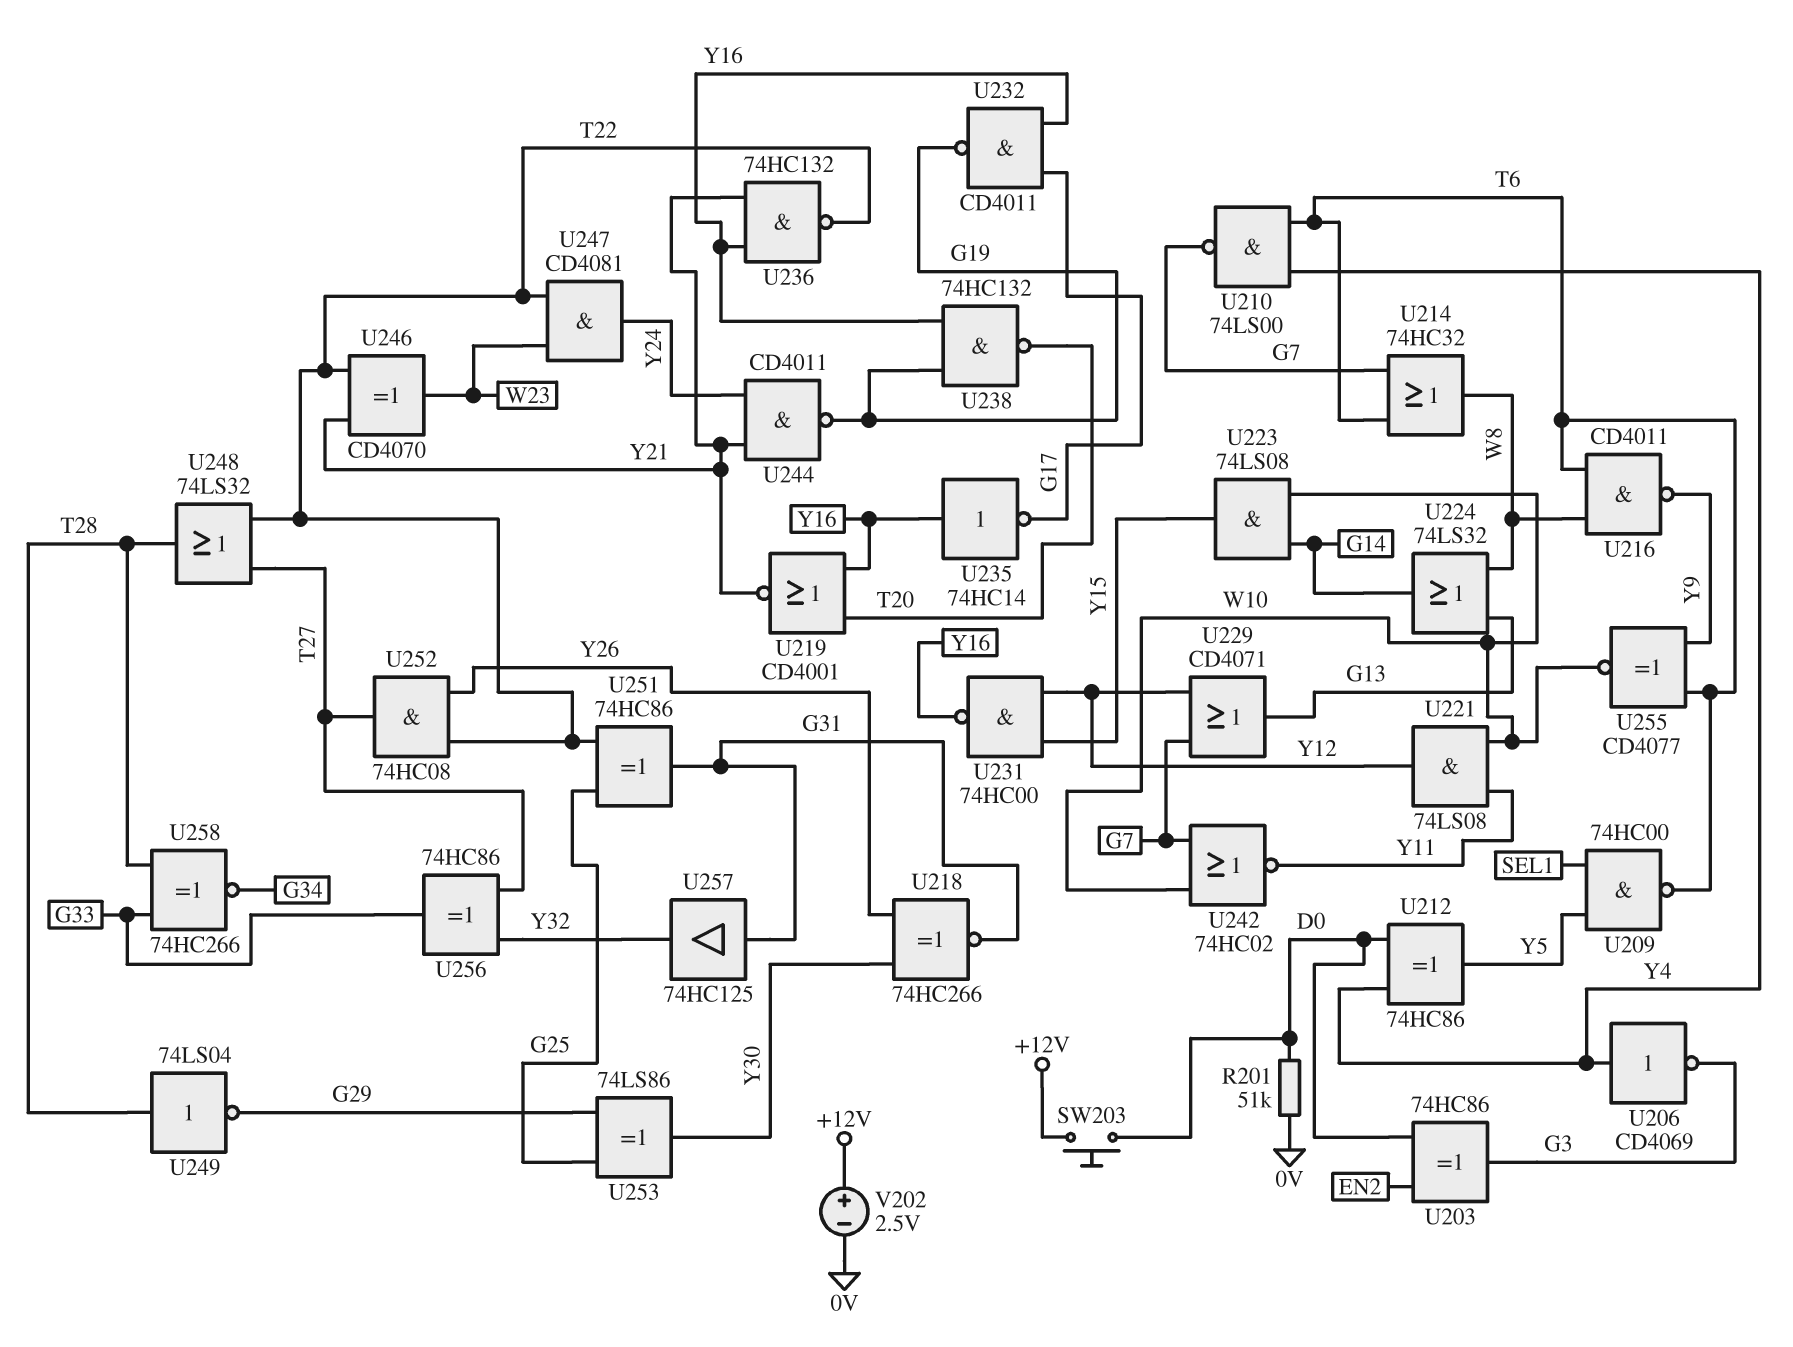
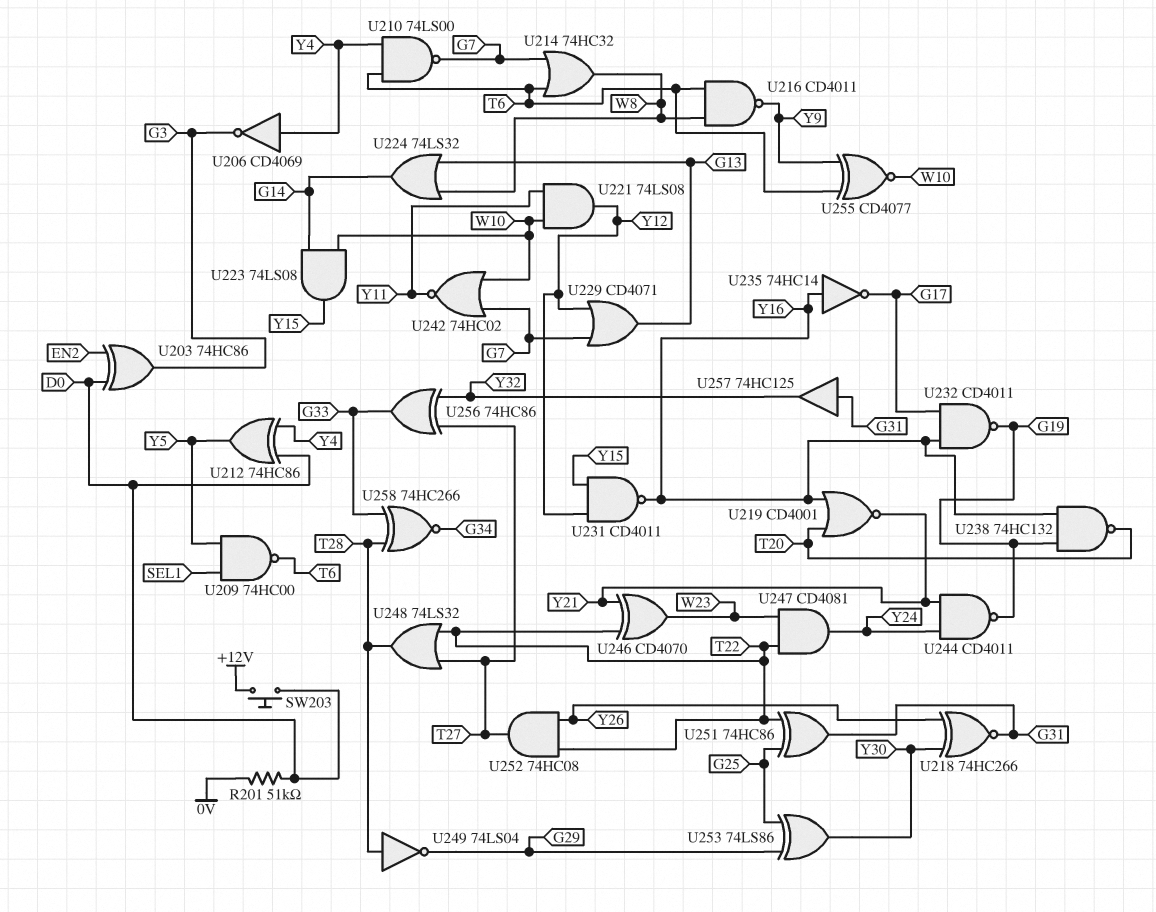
U231: NAND 74HC00 (in Y12, in Y15, out Y16) -> NAND CD4011 (in Y12, in Y15, out Y16)
U236: NAND 74HC132 (in Y16, in Y21, out T22) -> none
V202: 2.5V (plus +12V, minus 0V) -> none

